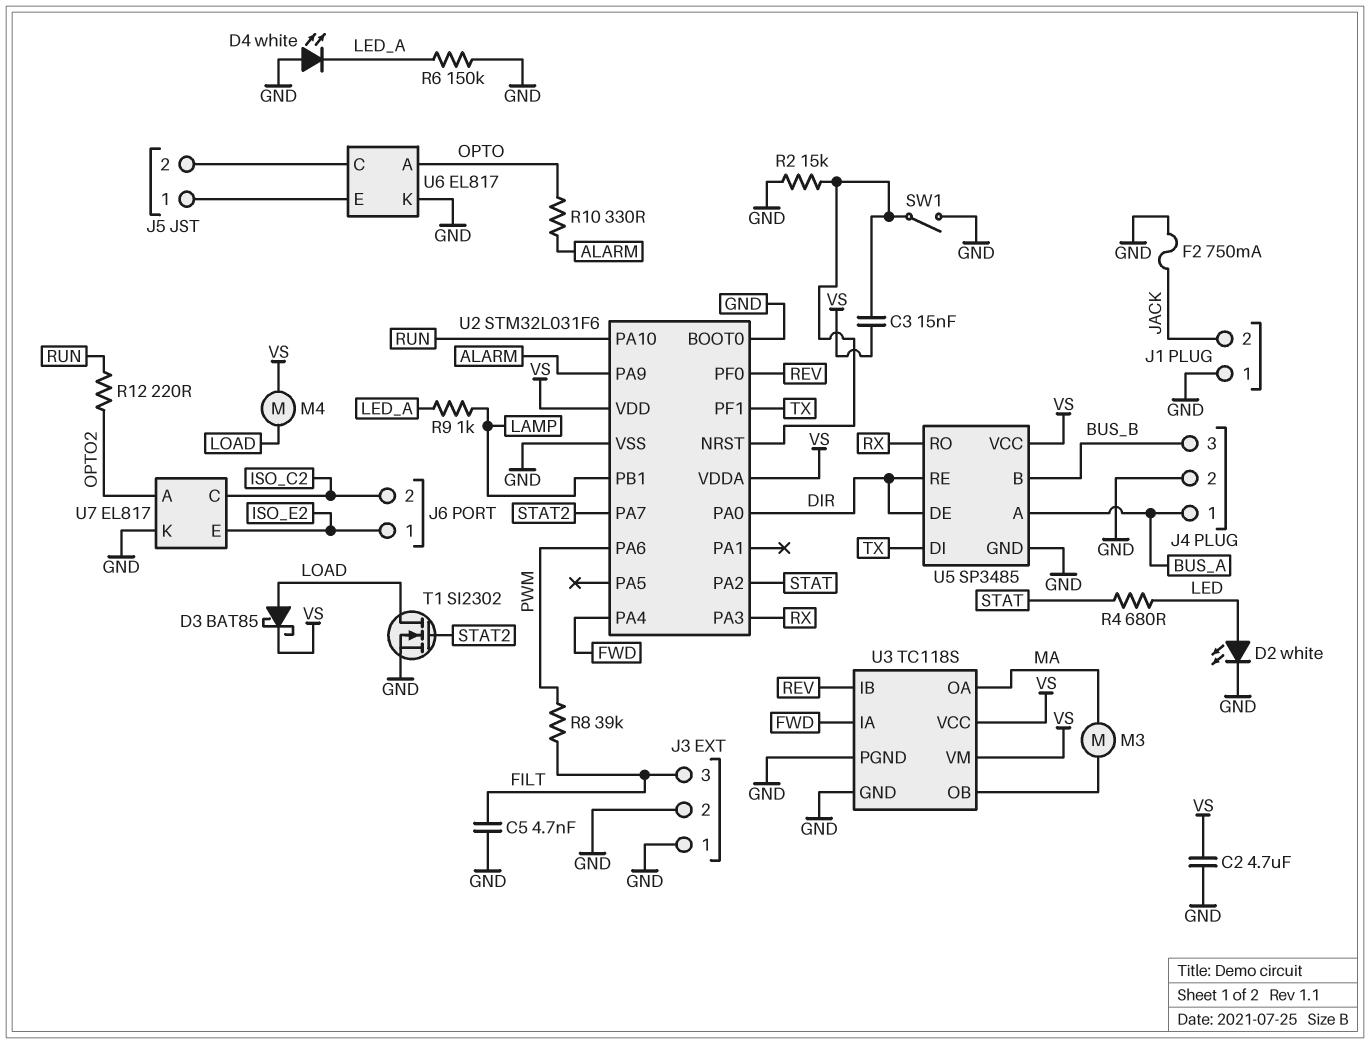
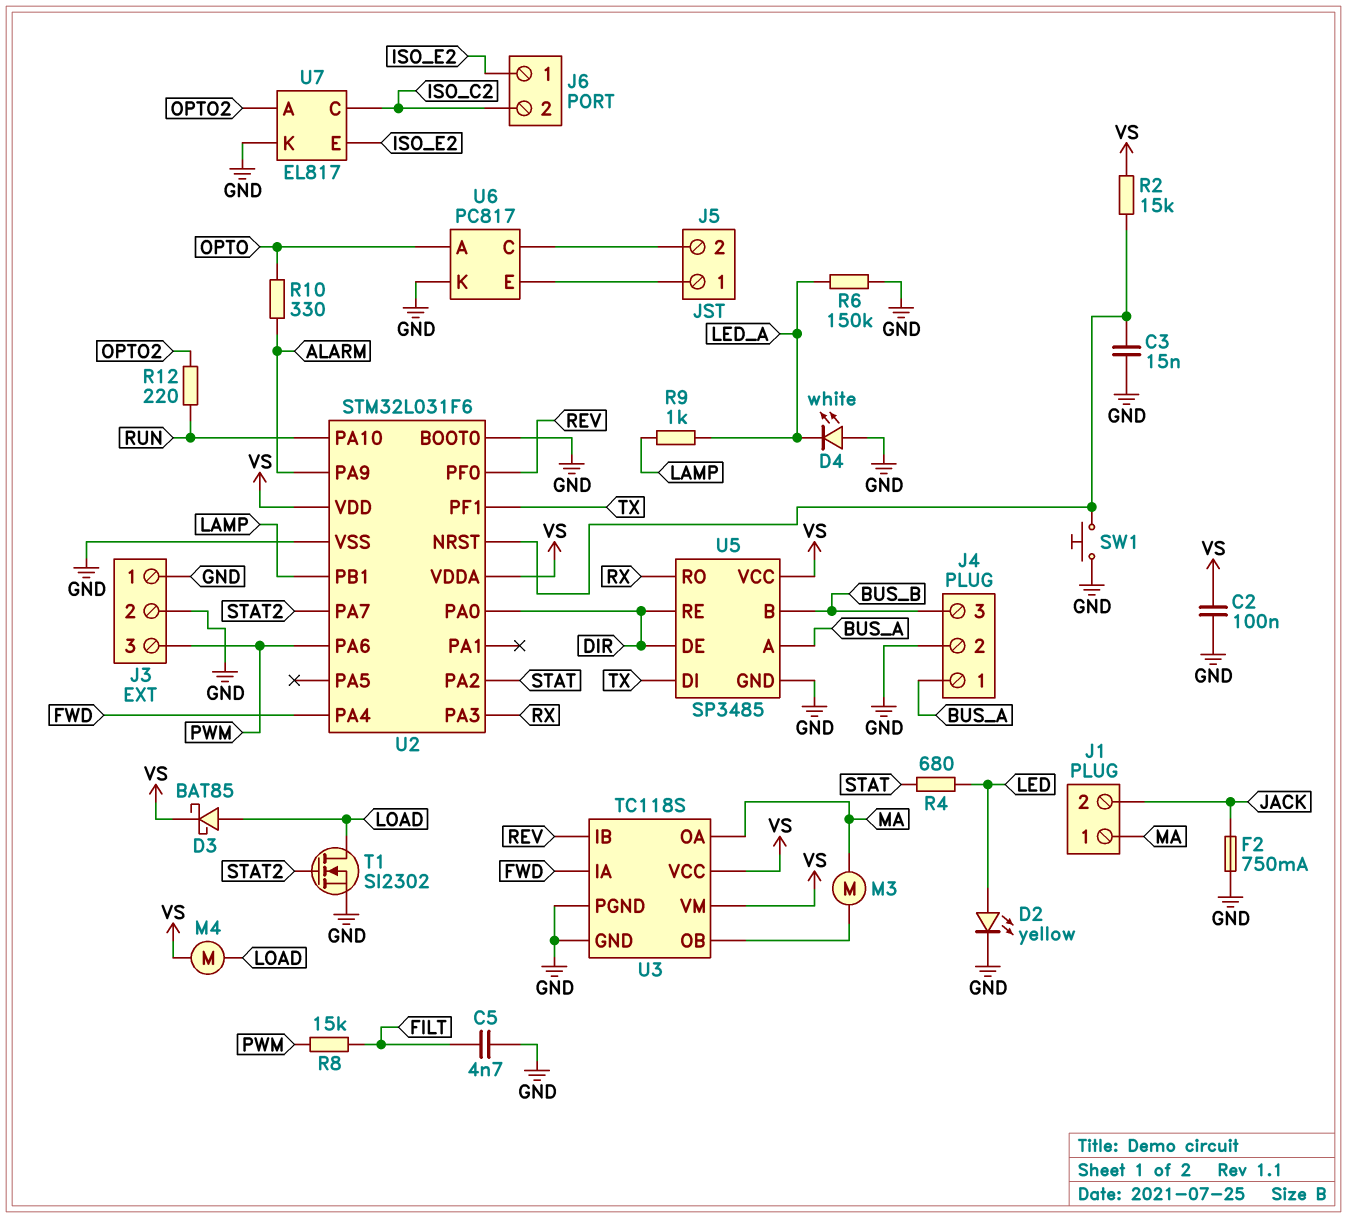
C2: 4.7uF (GND, VS) -> 100nF (GND, VS)
C3: 15nF (U2/NRST, VS) -> 15nF (GND, U2/NRST)
D2: LED white (A LED, K GND) -> LED yellow (A LED, K GND)
J1 pin 1: GND -> MA
J3 pin 3: FILT -> PWM
R2: 15k (GND, U2/NRST) -> 15k (U2/NRST, VS)
R8: 39k (FILT, PWM) -> 15k (FILT, PWM)
SW1: switch (GND, U2/NRST) -> button (GND, U2/NRST)
U6: EL817 -> PC817

